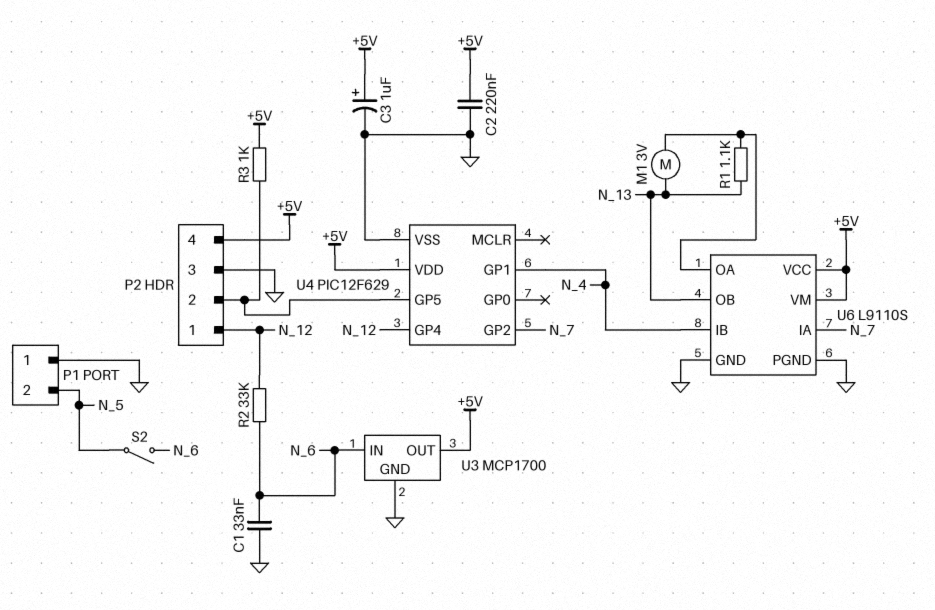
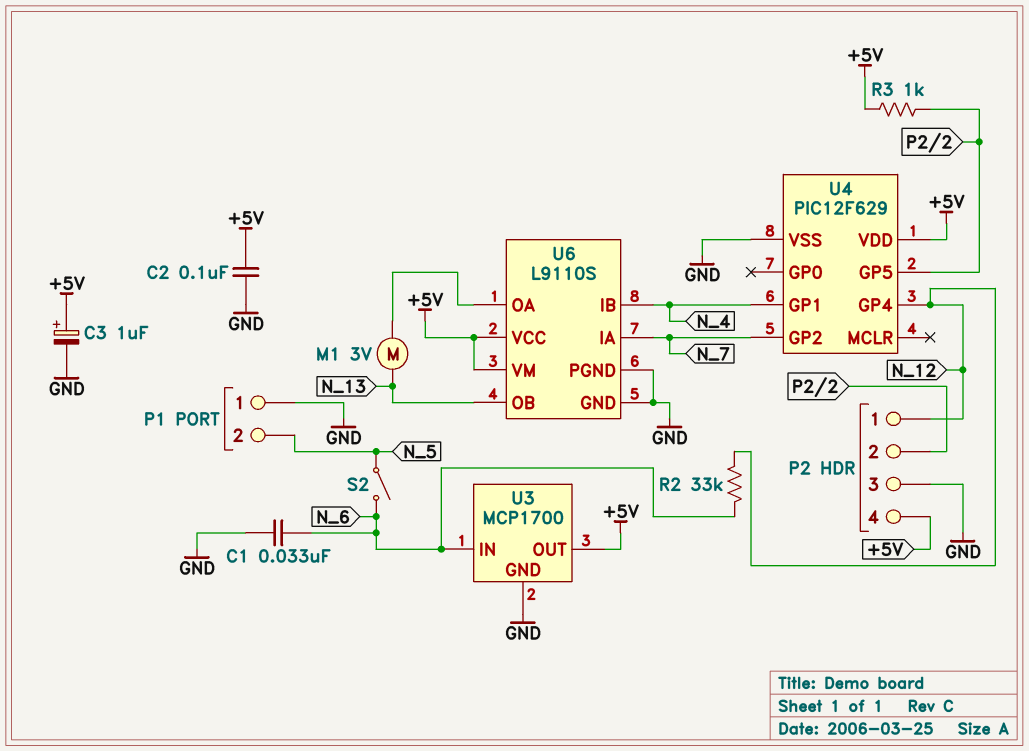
C2: 220nF (+5V, GND) -> 100nF (+5V, GND)
R1: 1.1k (N_13, U6/OA) -> none

